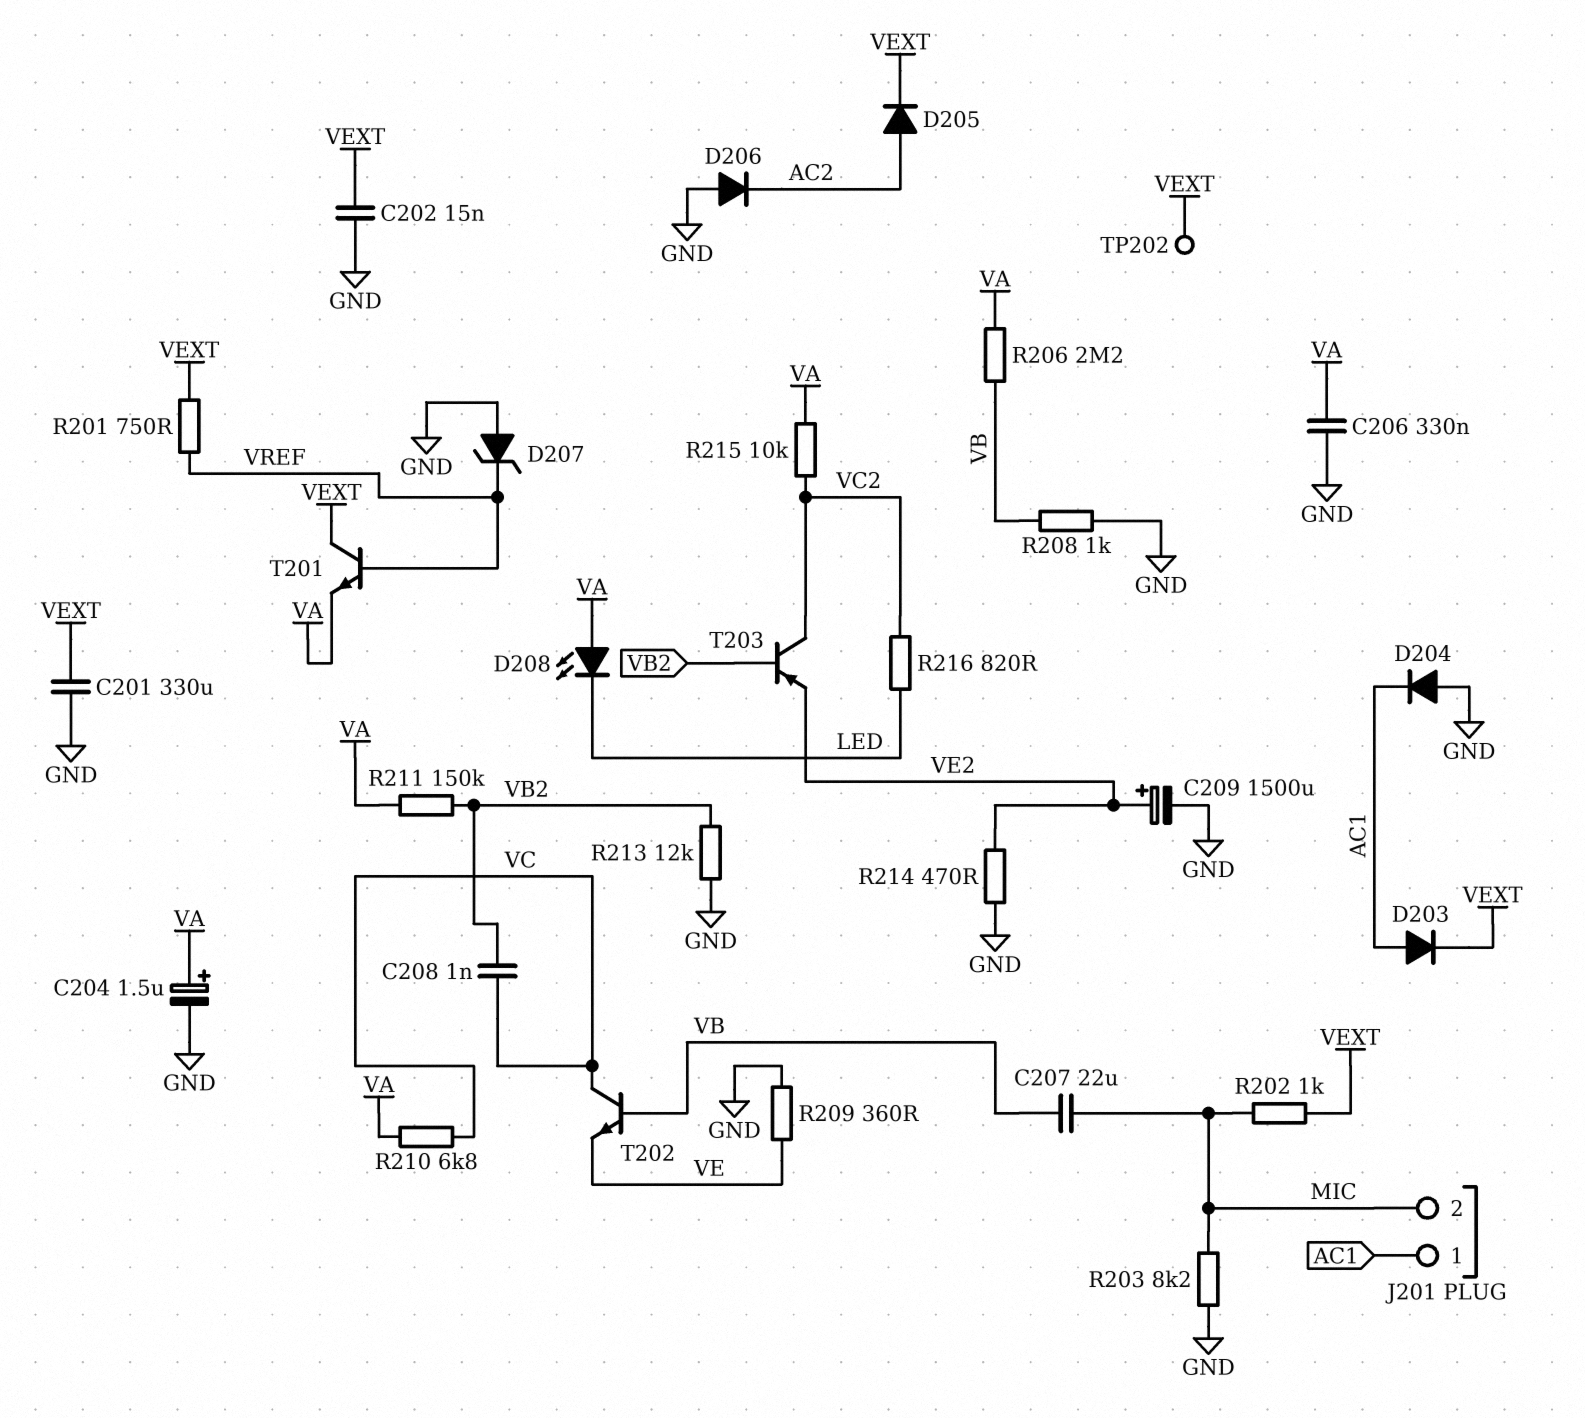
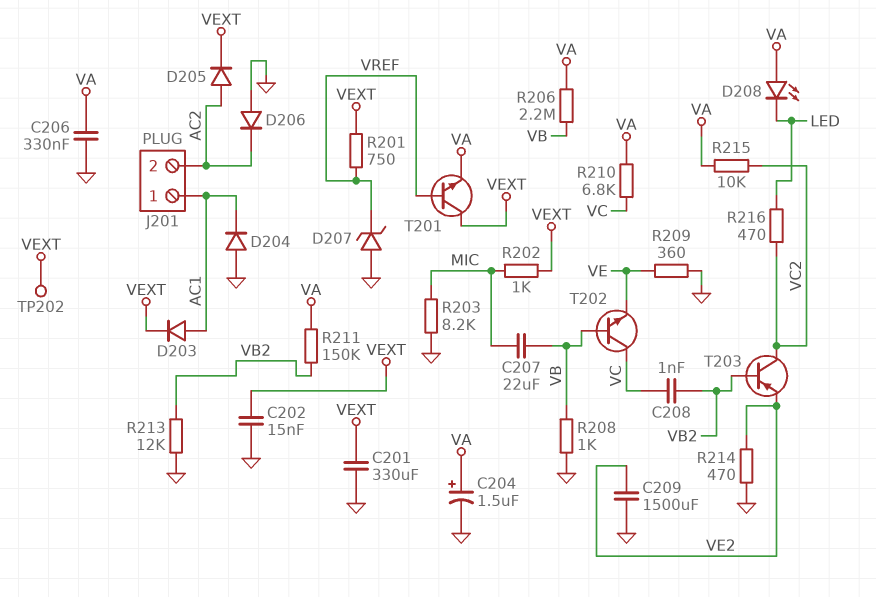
C209: 1500uF (plus VE2, minus GND) -> 1500uF (GND, VE2)
J201 pin 2: MIC -> AC2
R216: 820 (LED, VC2) -> 470 (LED, VC2)

